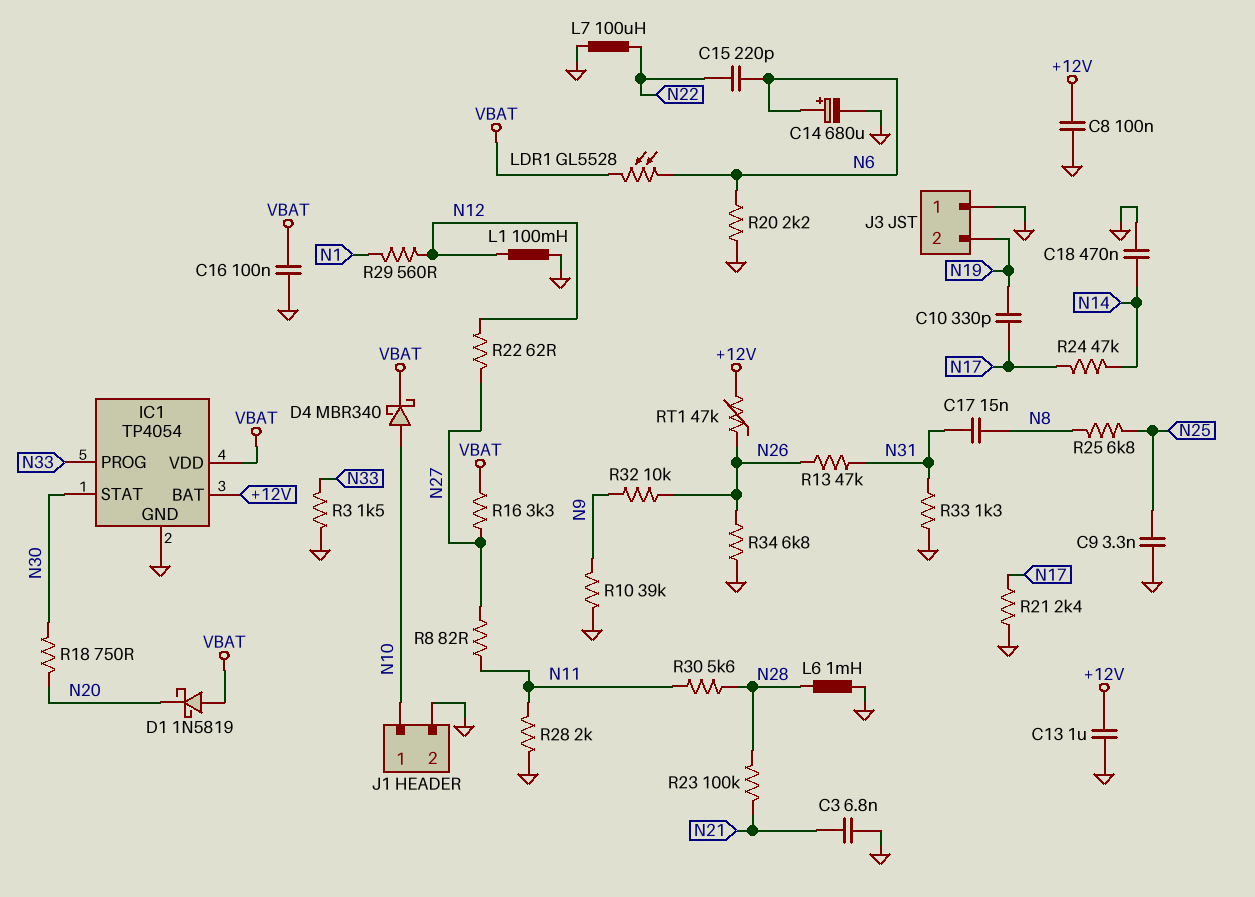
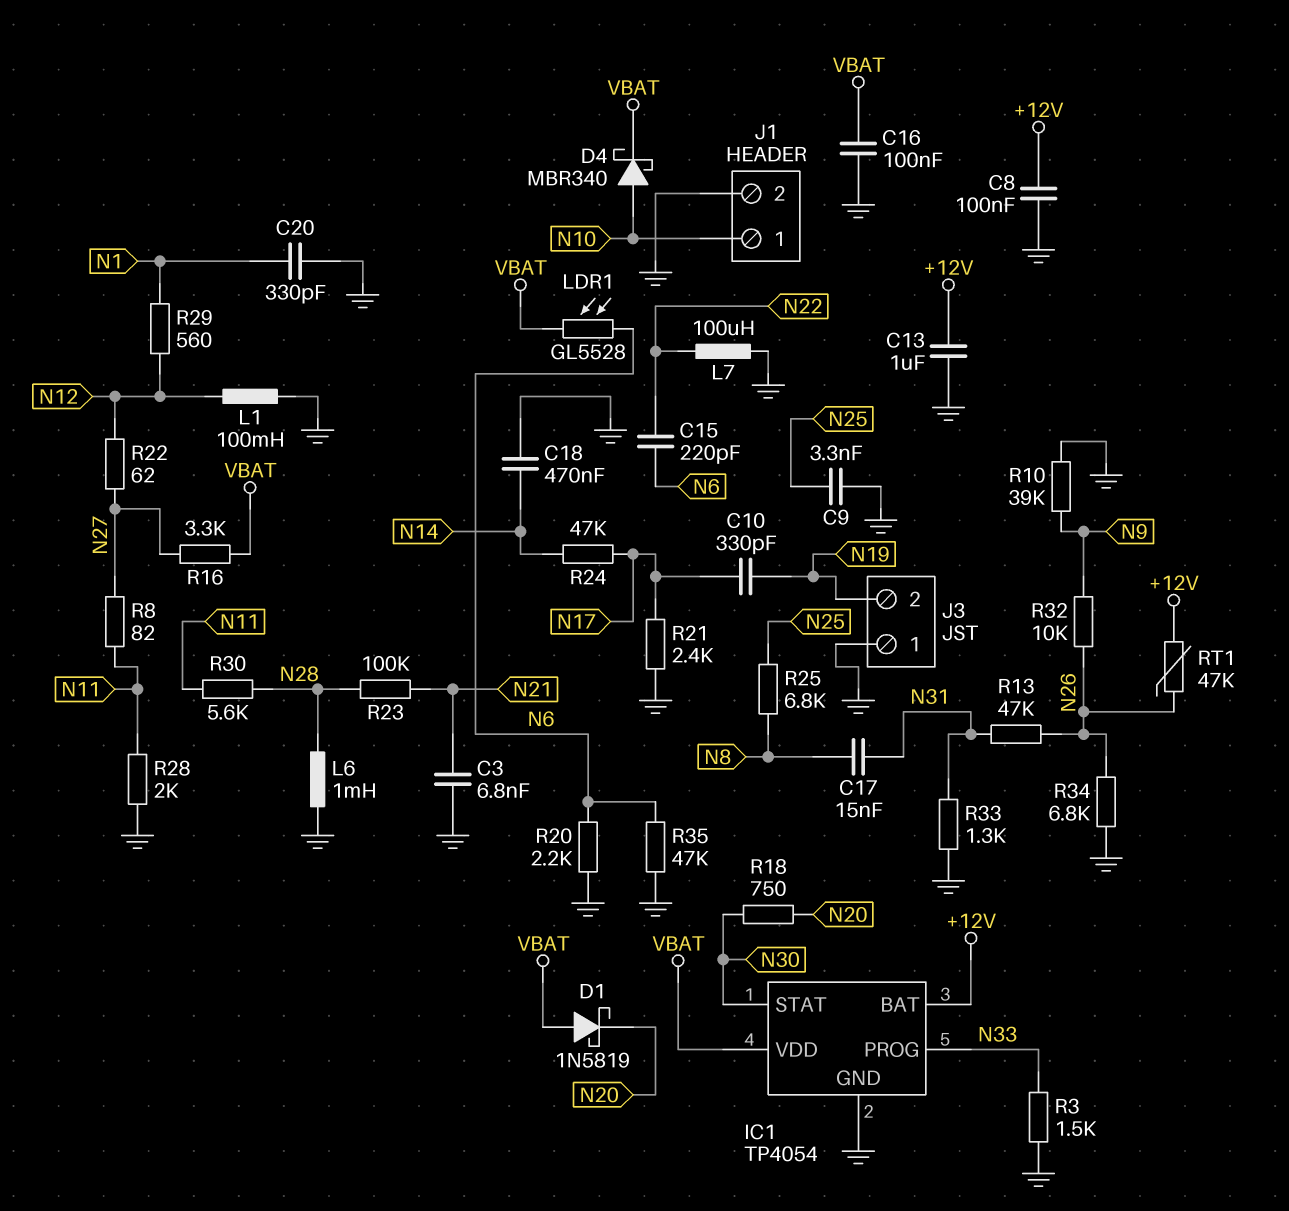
C14: 680uF (plus N6, minus GND) -> none
C20: none -> 330pF (GND, N1)
R35: none -> 47k (GND, N6)

